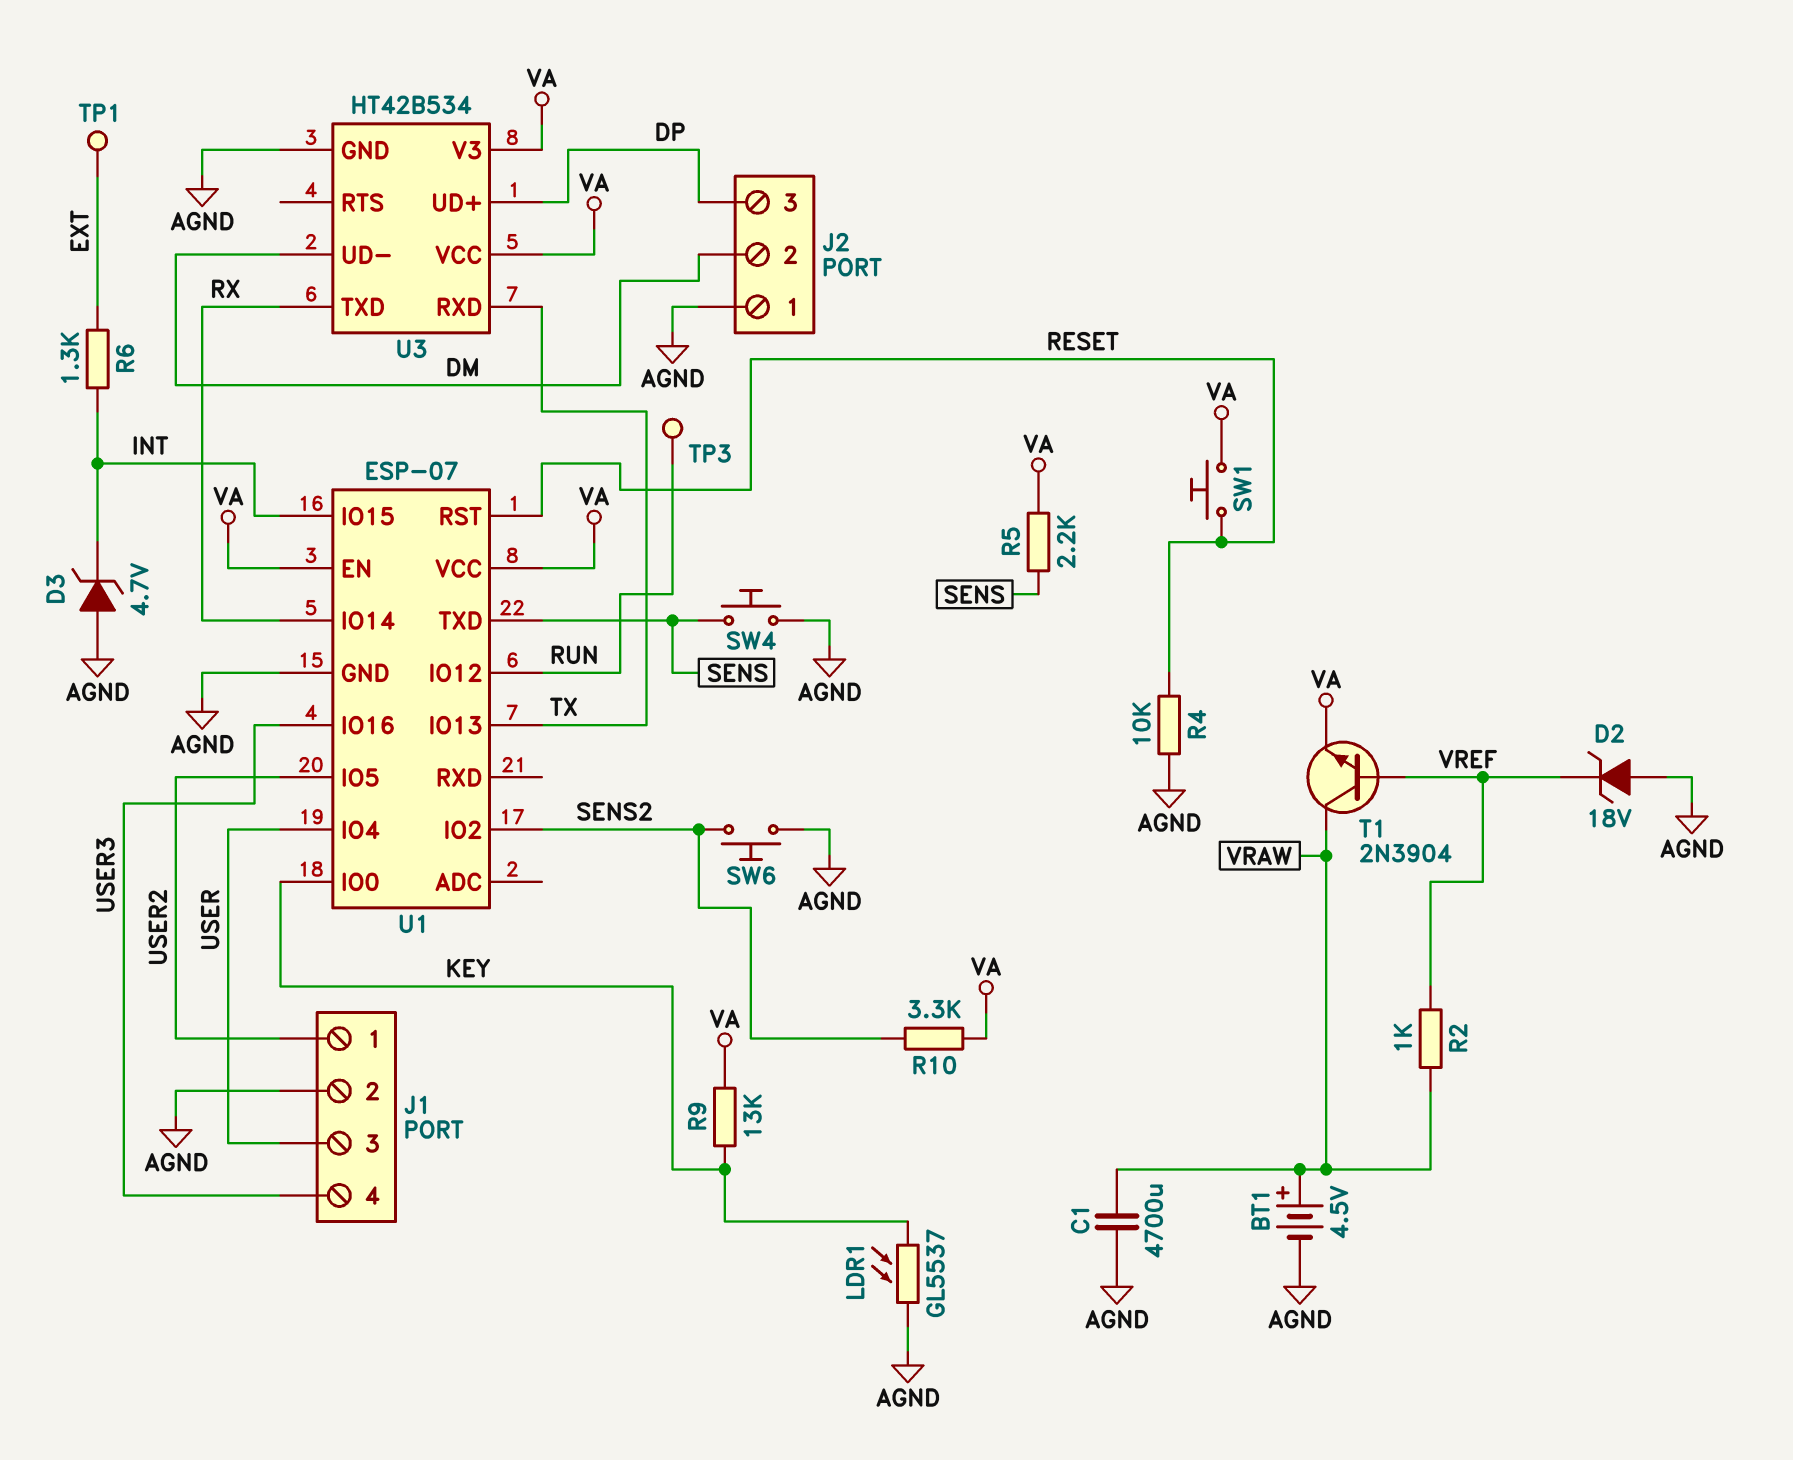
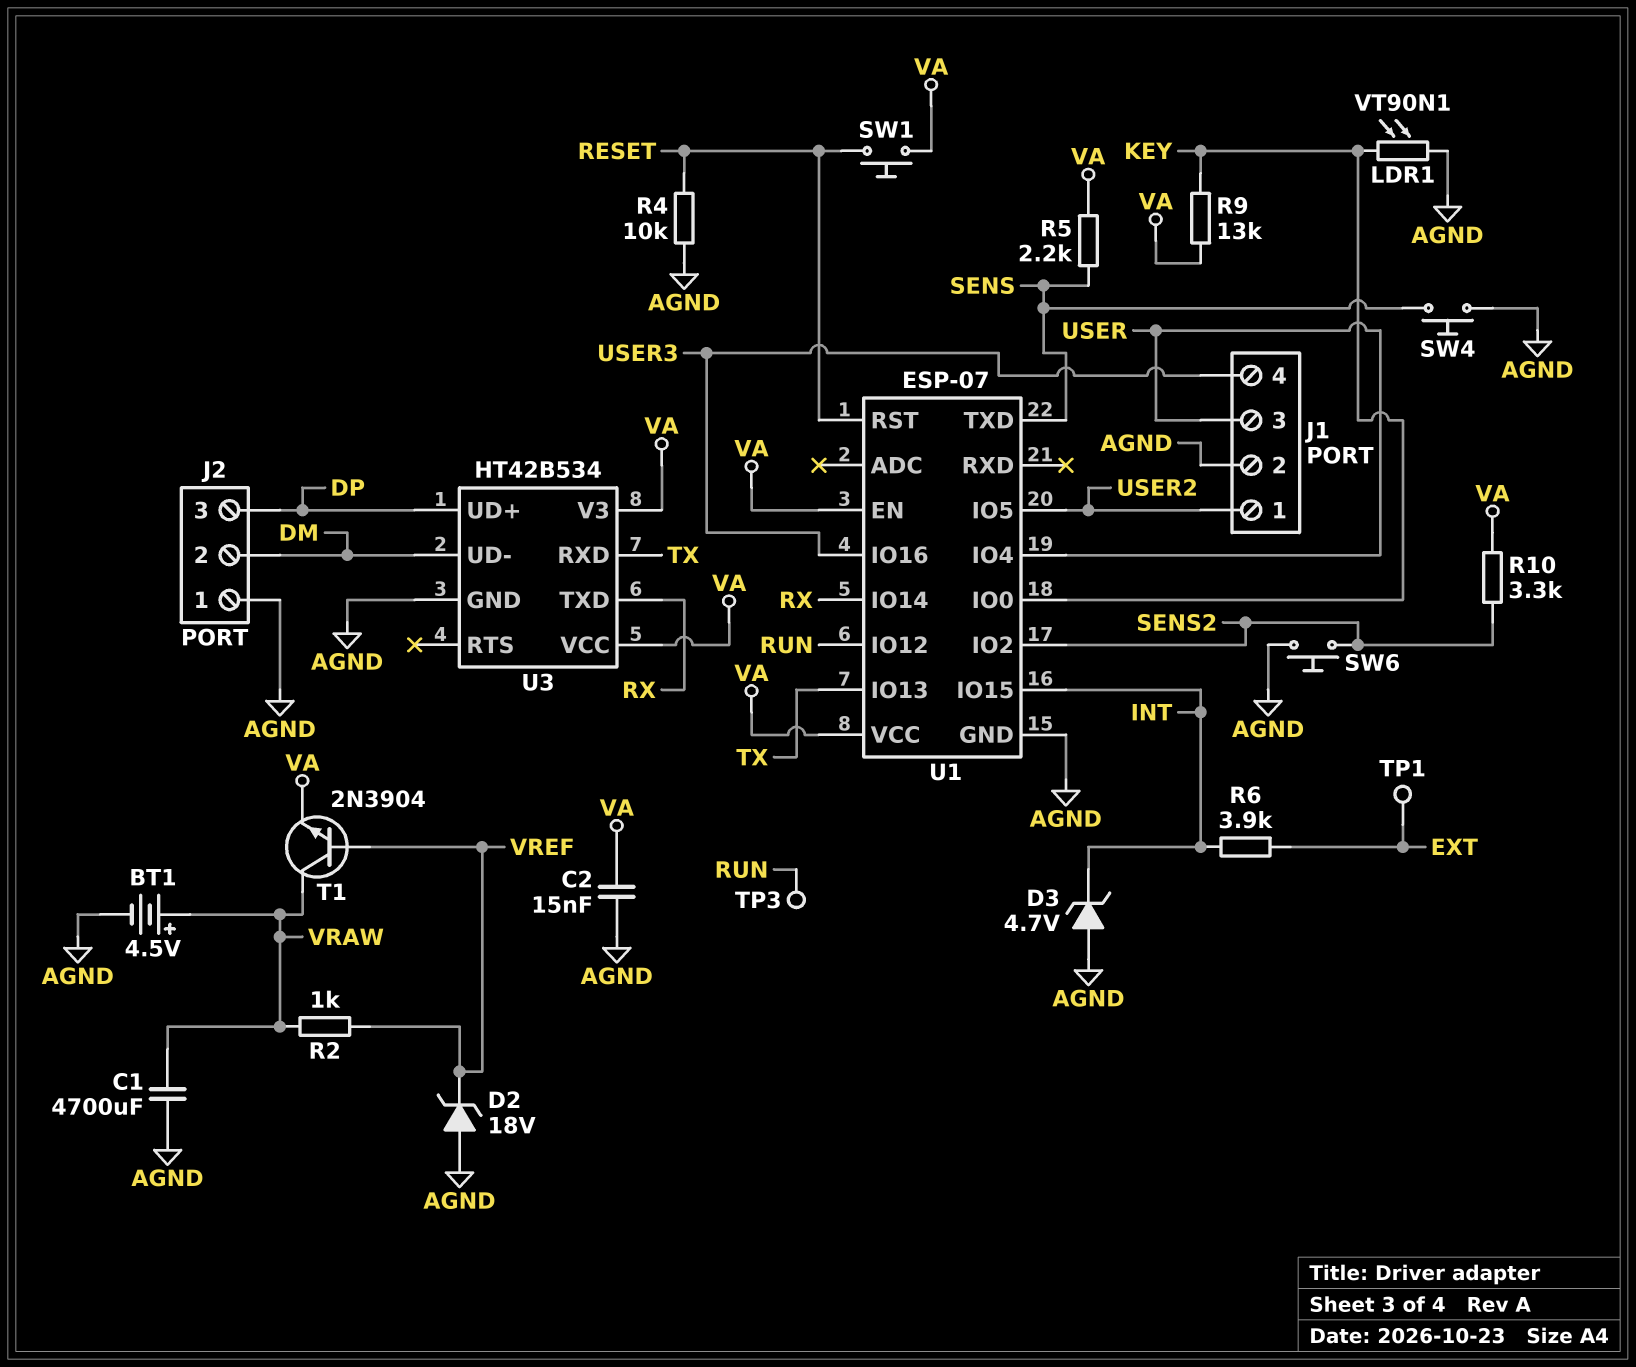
C2: none -> 15nF (AGND, VA)
LDR1: GL5537 (AGND, KEY) -> VT90N1 (AGND, KEY)
R6: 1.3k (EXT, INT) -> 3.9k (EXT, INT)

